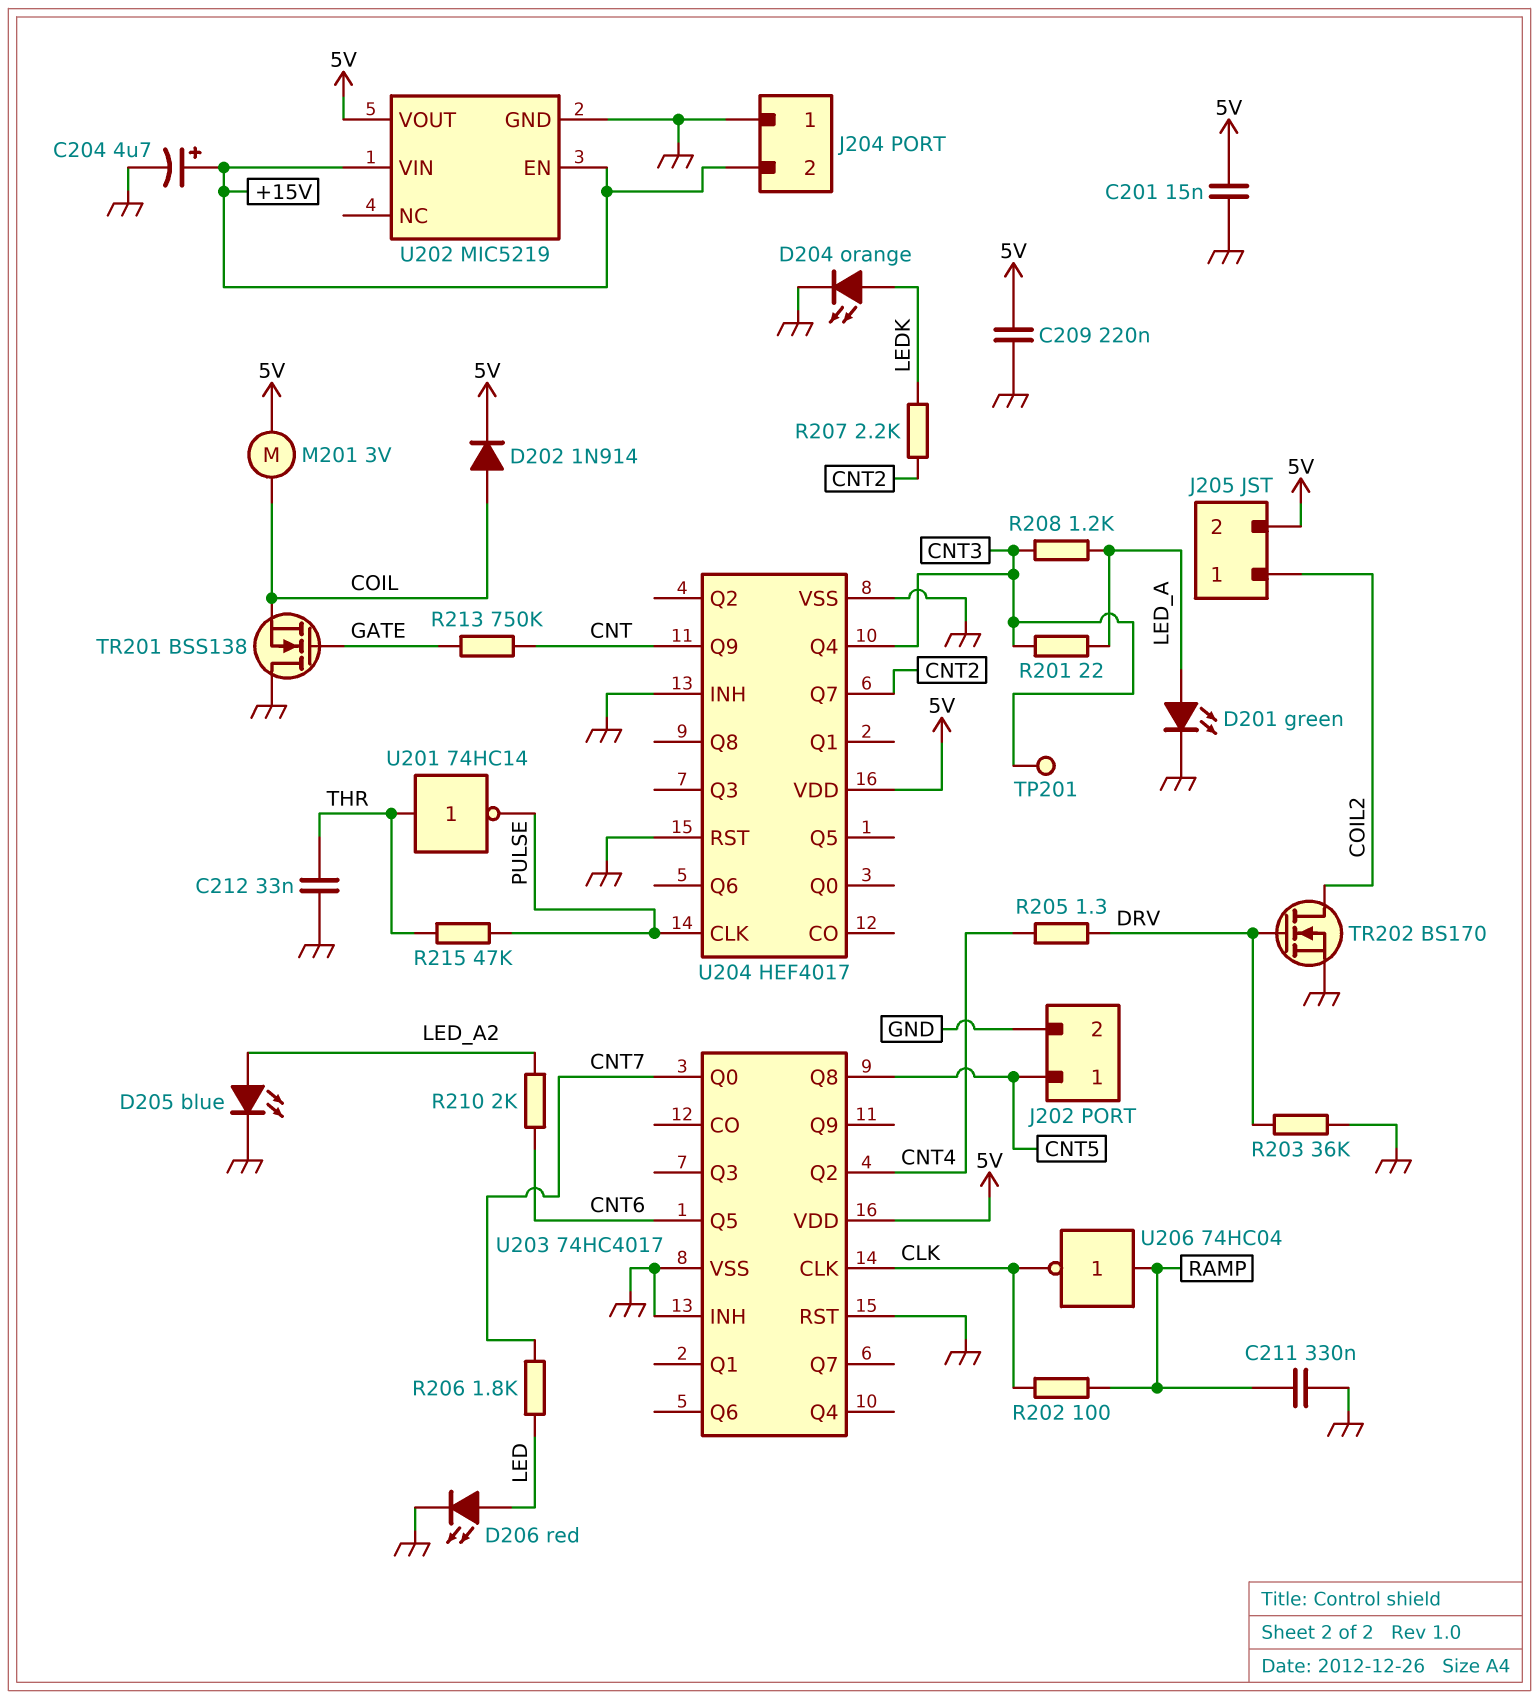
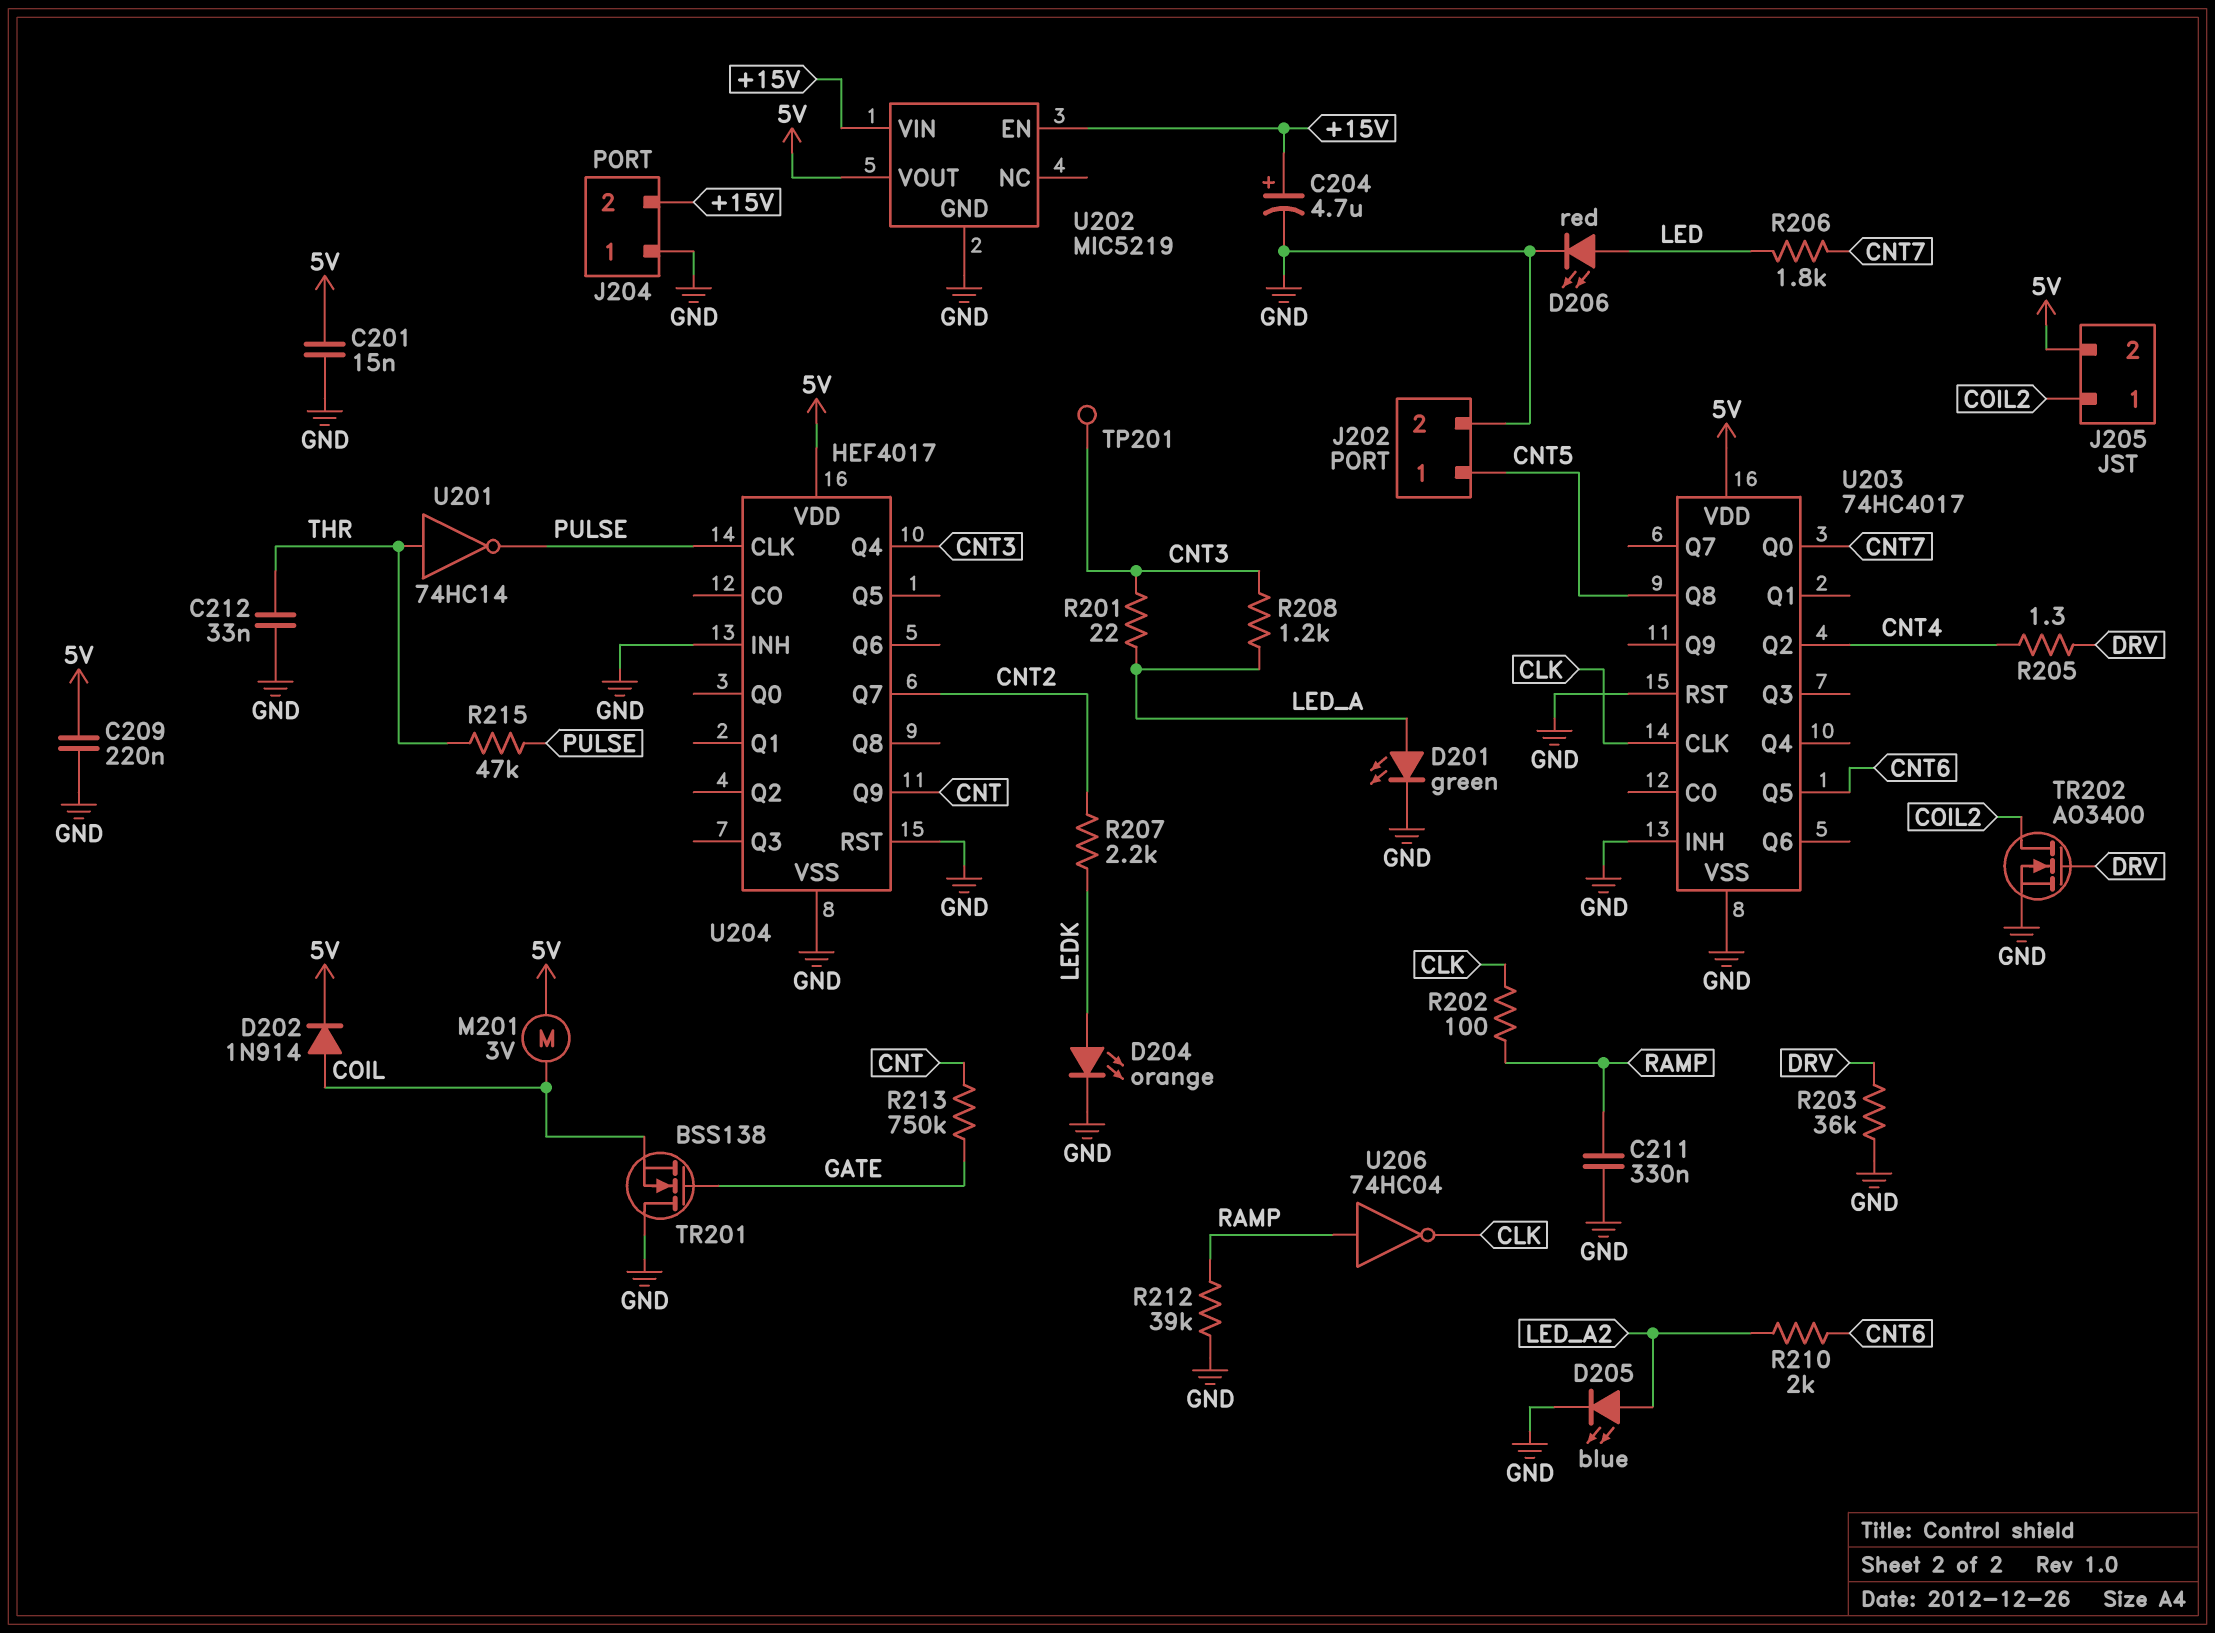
R212: none -> 39k (GND, RAMP)
TR202: NMOS BS170 (G DRV, D COIL2, S GND) -> NMOS AO3400 (G DRV, D COIL2, S GND)

